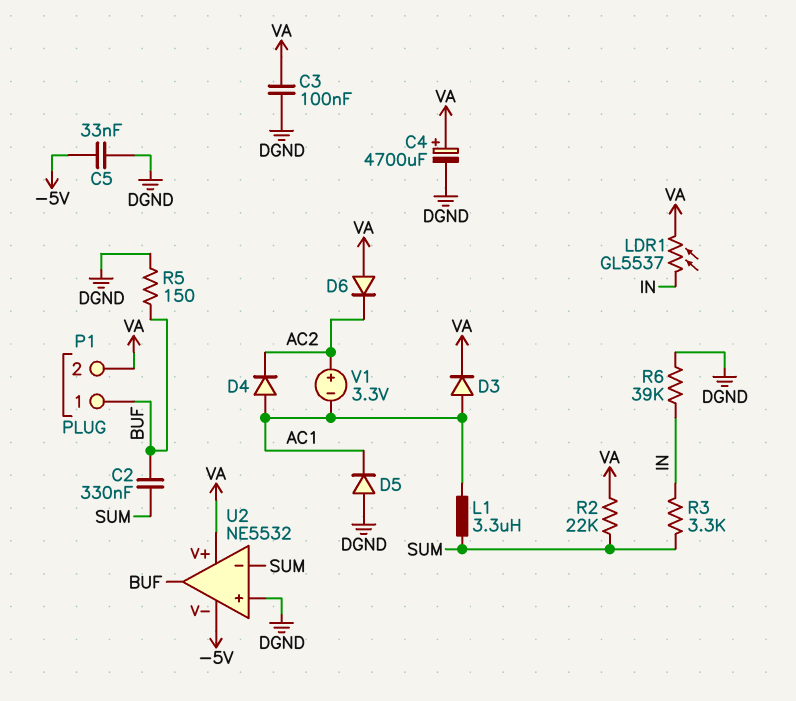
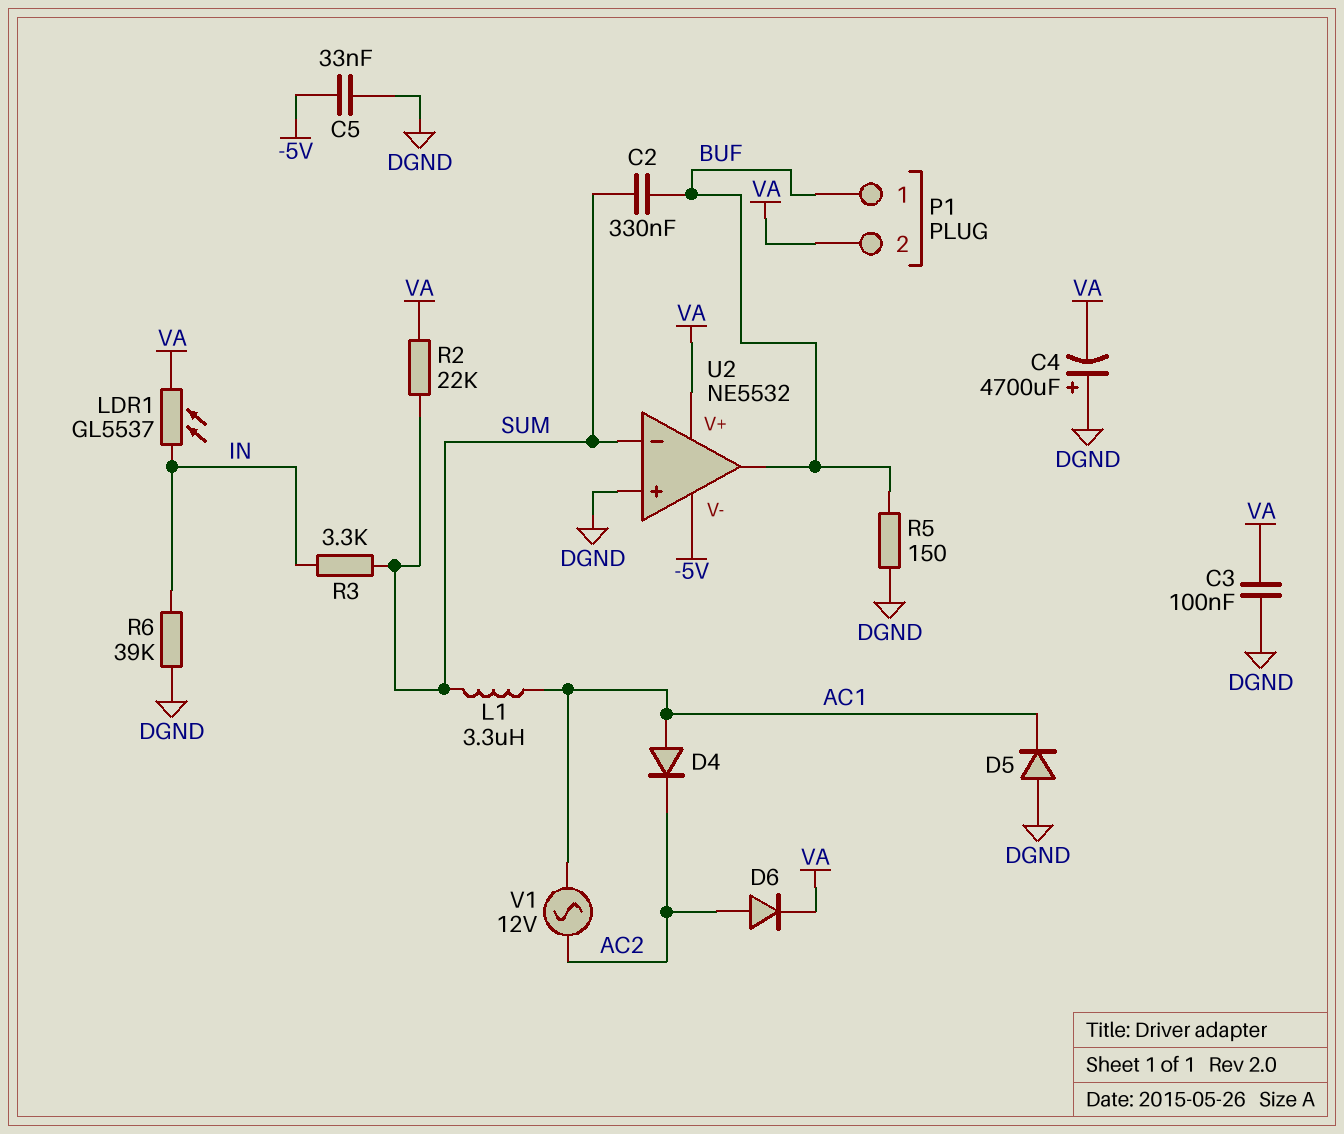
C4: 4700uF (plus VA, minus DGND) -> 4700uF (plus DGND, minus VA)
D3: diode (A AC1, K VA) -> none
D6: diode (A VA, K AC2) -> diode (A AC2, K VA)
V1: 3.3V (plus AC2, minus AC1) -> AC 12V (AC1, AC2)

